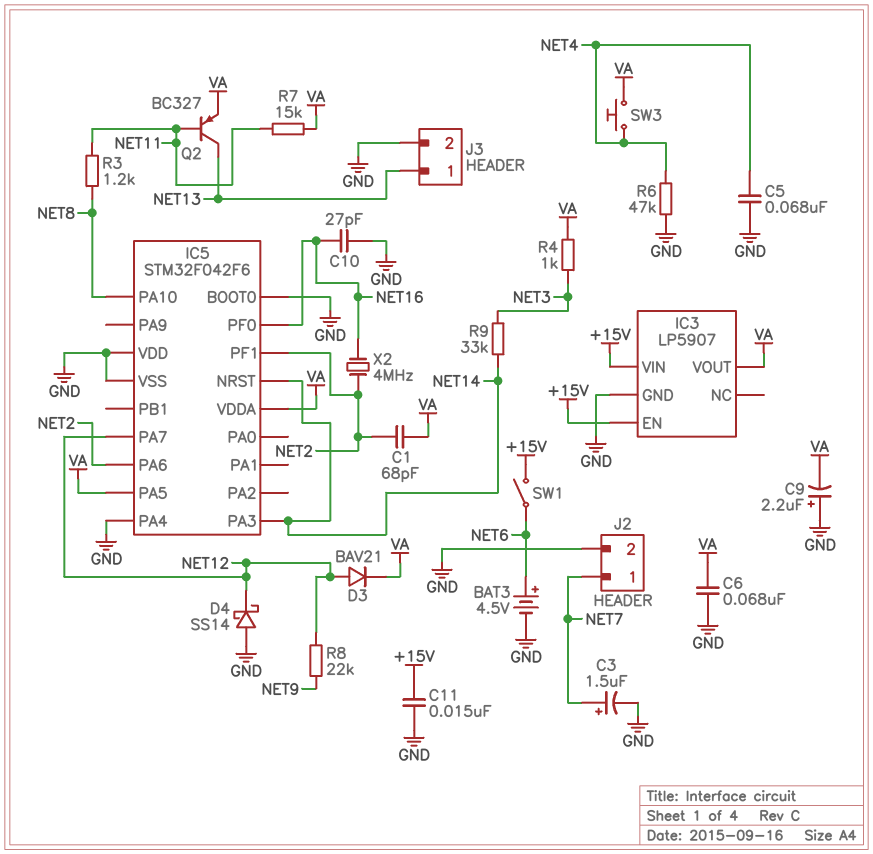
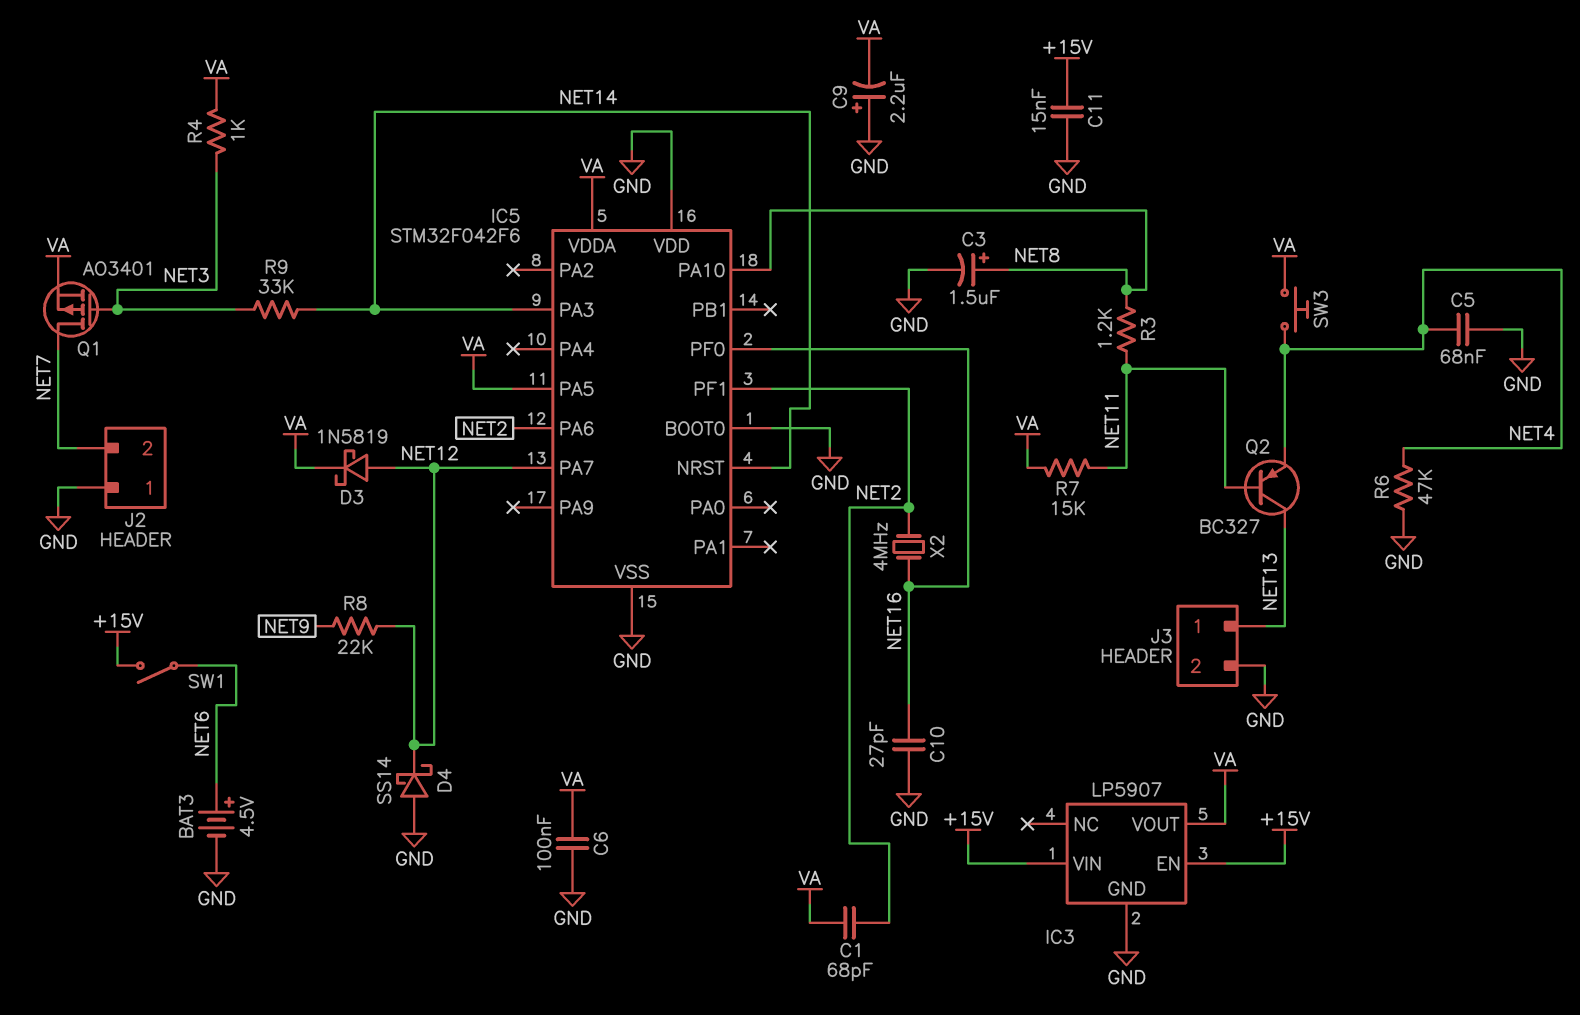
C3: 1.5uF (plus NET7, minus GND) -> 1.5uF (plus NET8, minus GND)
C6: 68nF (GND, VA) -> 100nF (GND, VA)
D3: diode BAV21 (A NET12, K VA) -> schottky 1N5819 (A NET12, K VA)
IC5 pin PA4: GND -> none
J2 pin 1: NET7 -> GND
J2 pin 2: GND -> NET7
Q1: none -> PMOS AO3401 (G NET3, D NET7, S VA)
Q2: PNP BC327 (B NET11, C NET13, E VA) -> PNP BC327 (B NET11, C NET13, E NET4)

